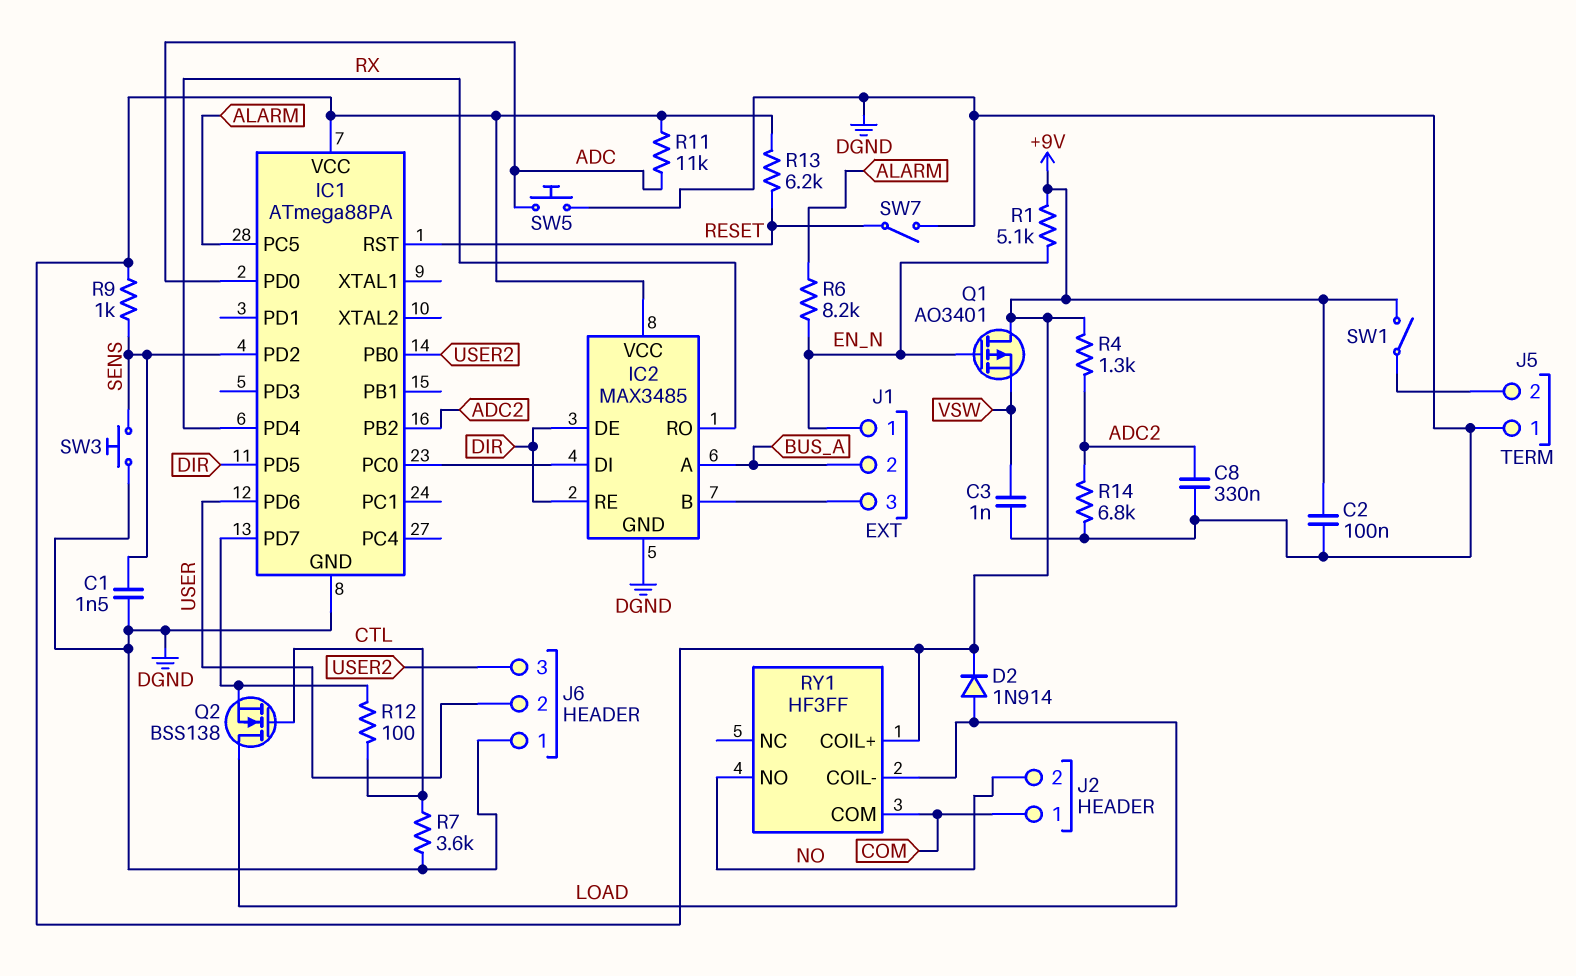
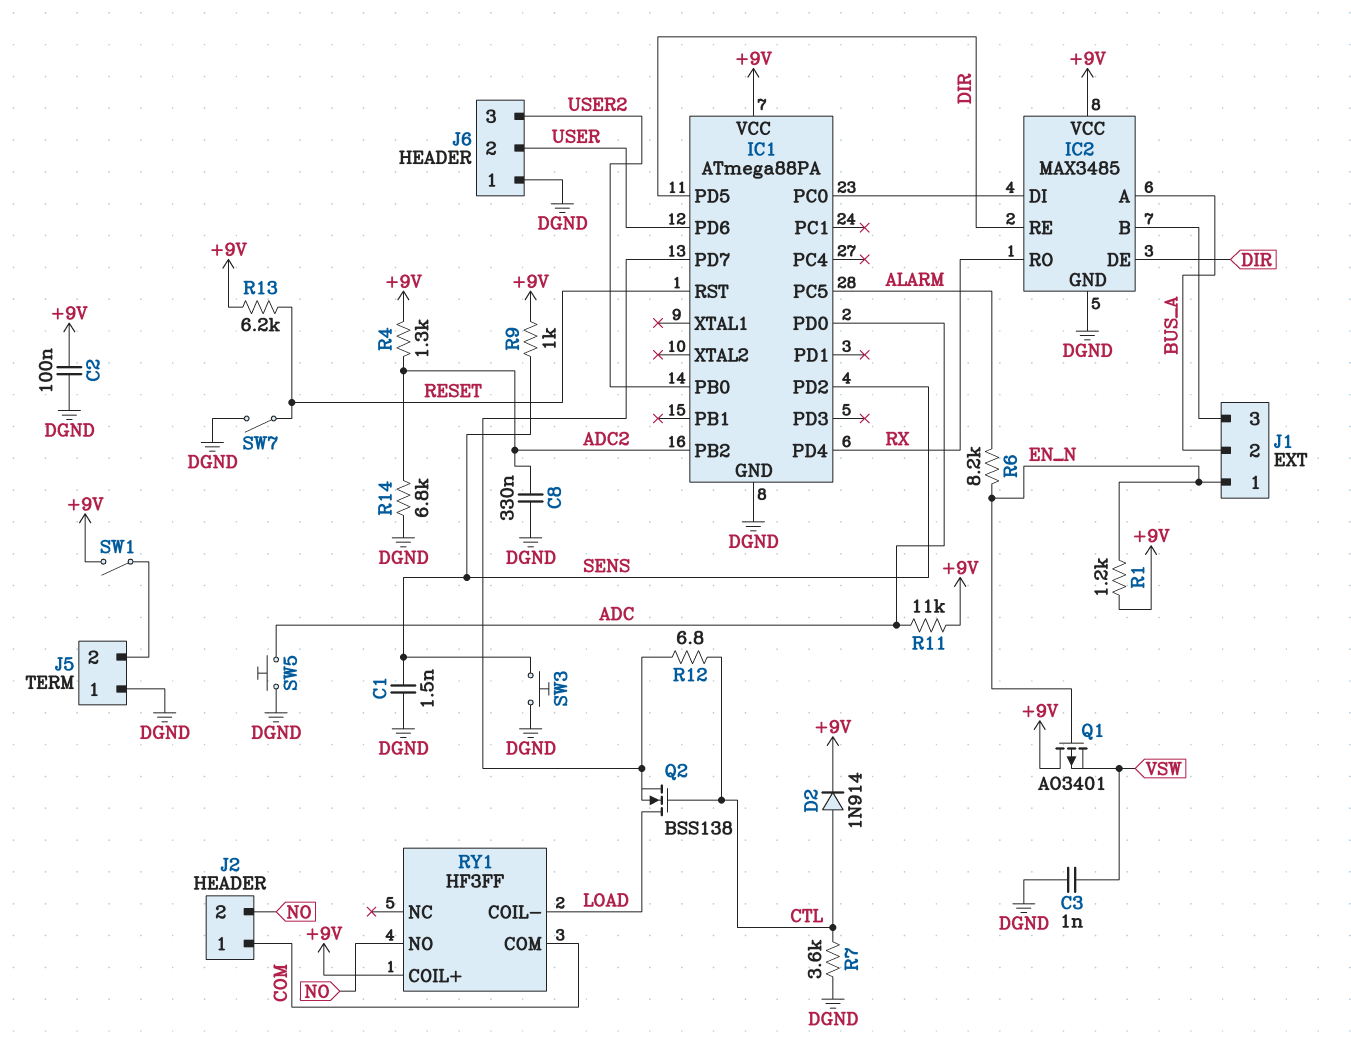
D2: diode 1N914 (A LOAD, K +9V) -> diode 1N914 (A CTL, K +9V)
R1: 5.1k (+9V, EN_N) -> 1.2k (+9V, EN_N)
R12: 100 (CTL, IC1/PD7) -> 6.8 (CTL, IC1/PD7)

